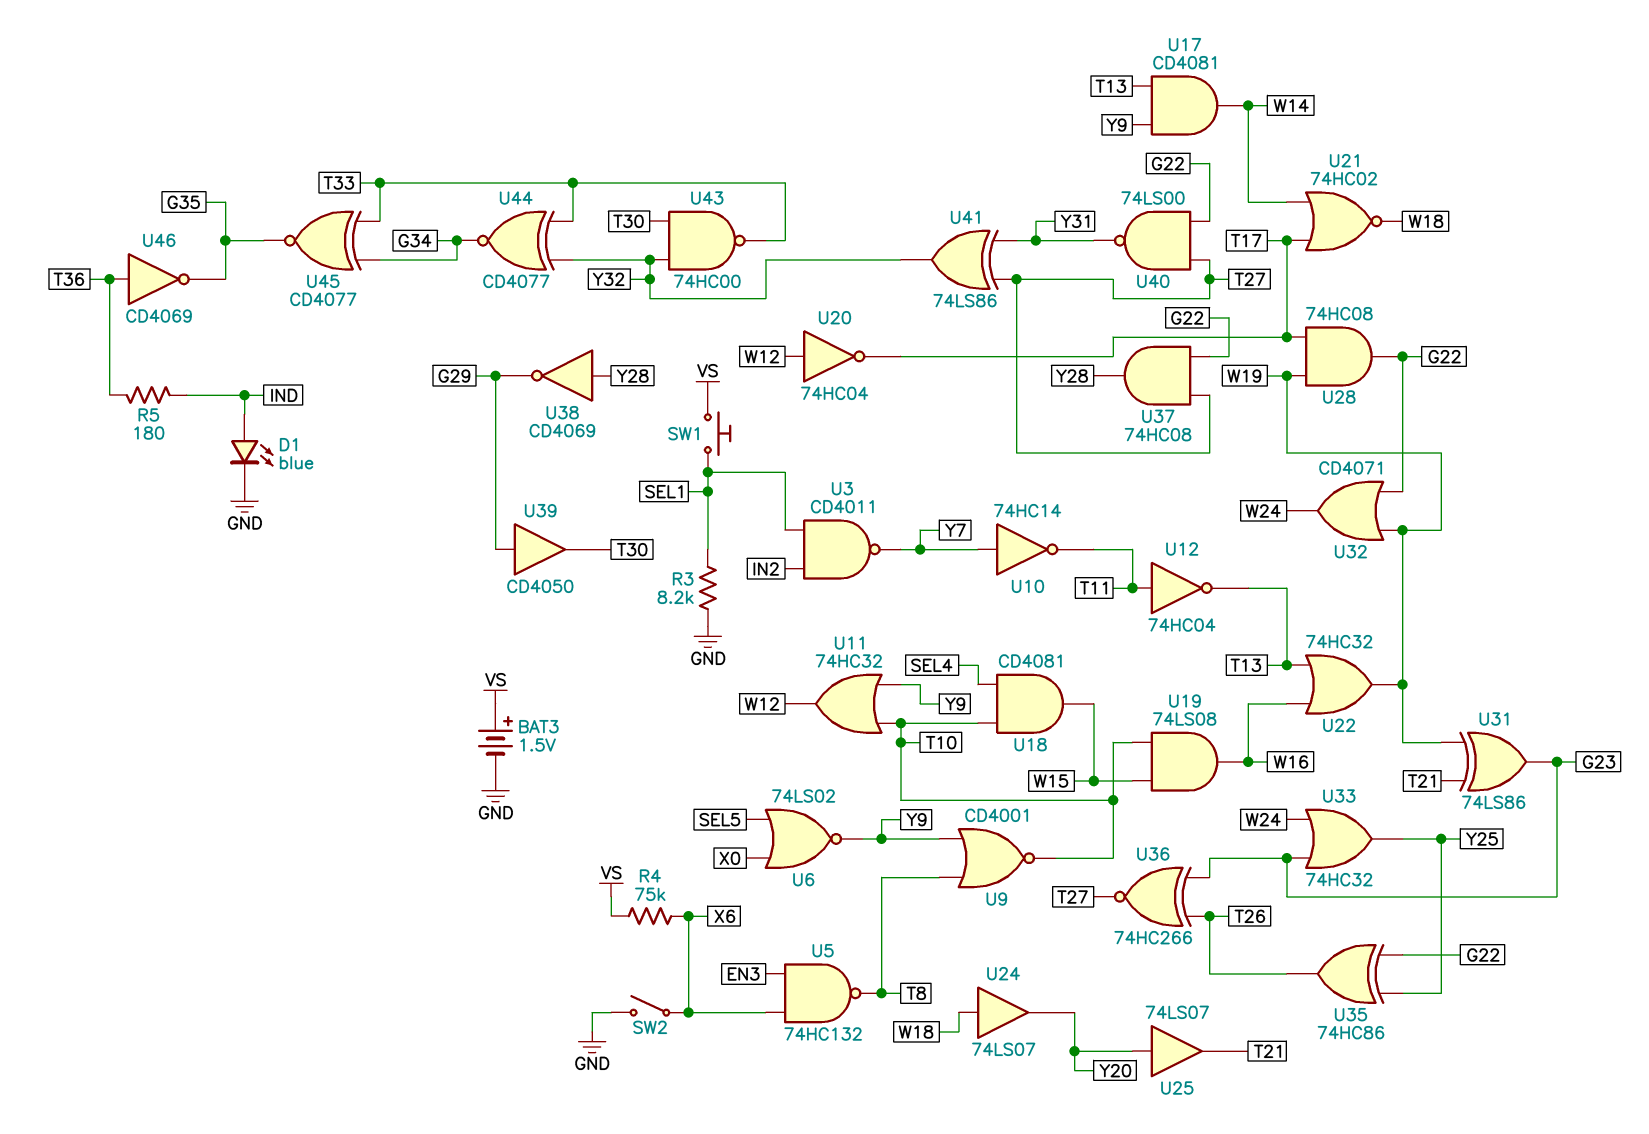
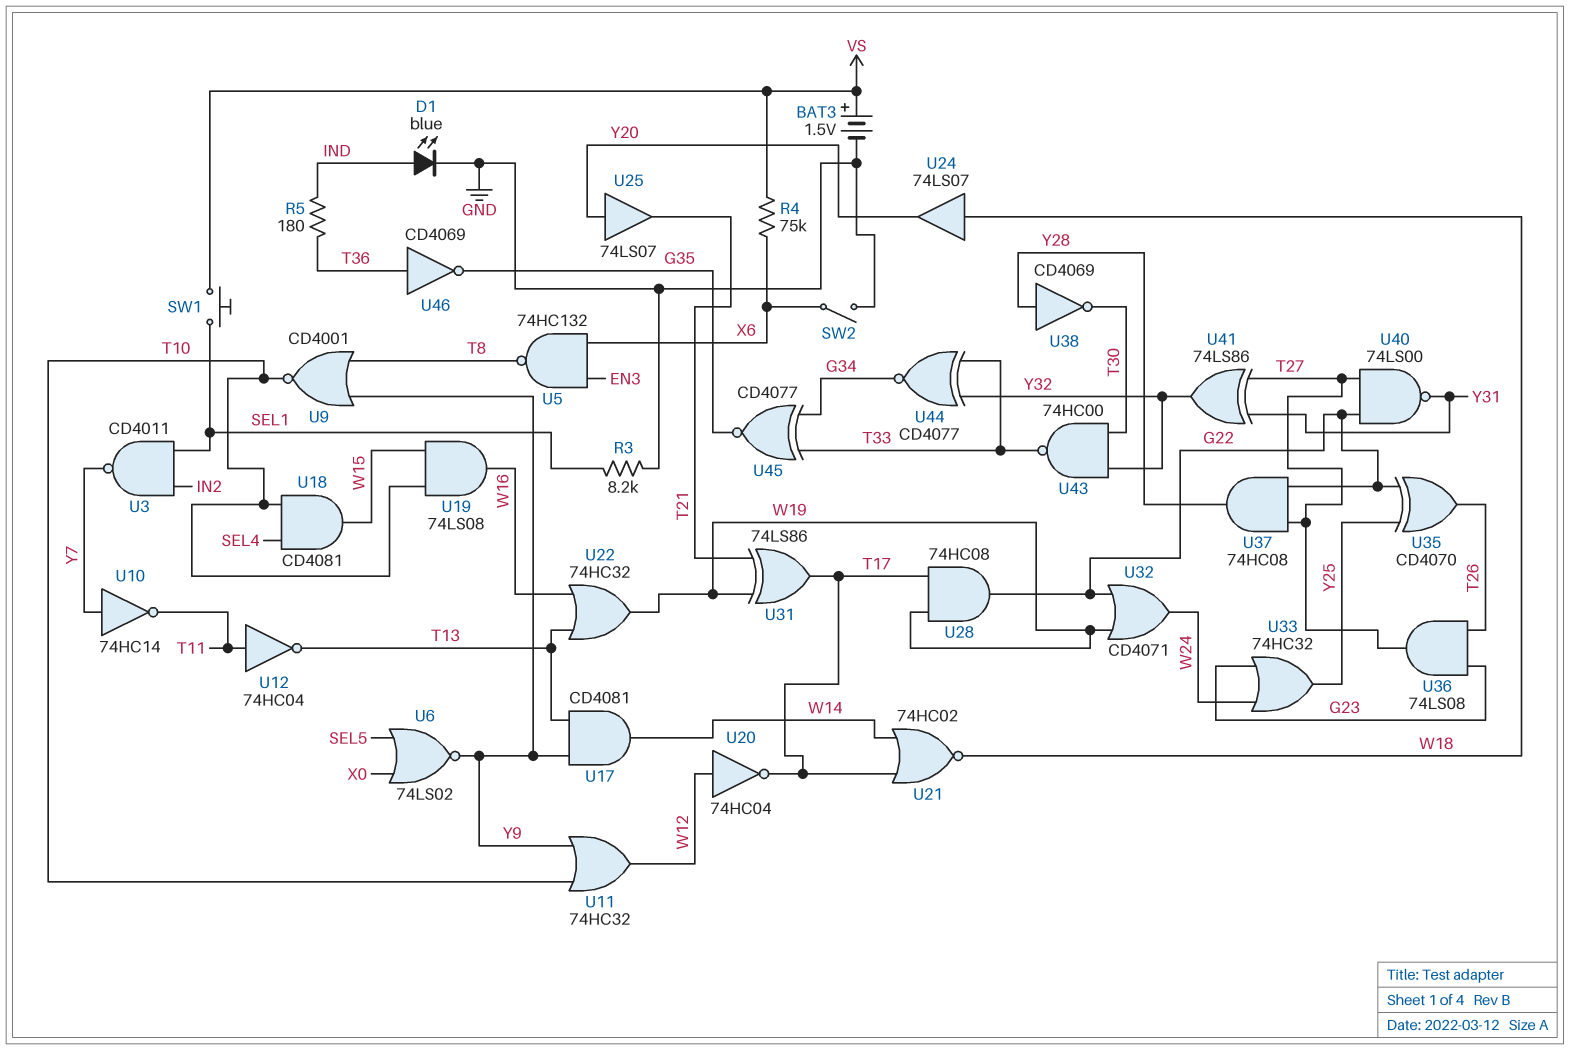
U31: XOR 74LS86 (in T21, in W19, out G23) -> XOR 74LS86 (in T21, in W19, out T17)
U35: XOR 74HC86 (in G22, in Y25, out T26) -> XOR CD4070 (in G22, in Y25, out T26)
U36: XNOR 74HC266 (in G23, in T26, out T27) -> AND 74LS08 (in G23, in T26, out T27)
U38: NOT CD4069 (in Y28, out G29) -> NOT CD4069 (in Y28, out T30)
U39: buffer CD4050 (in G29, out T30) -> none

